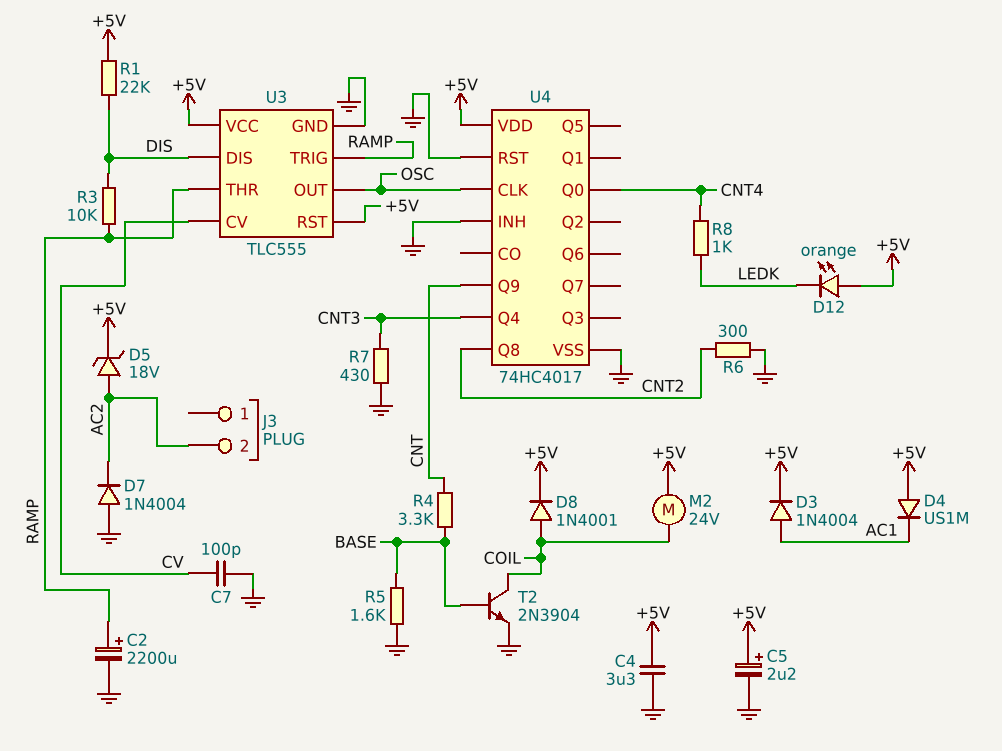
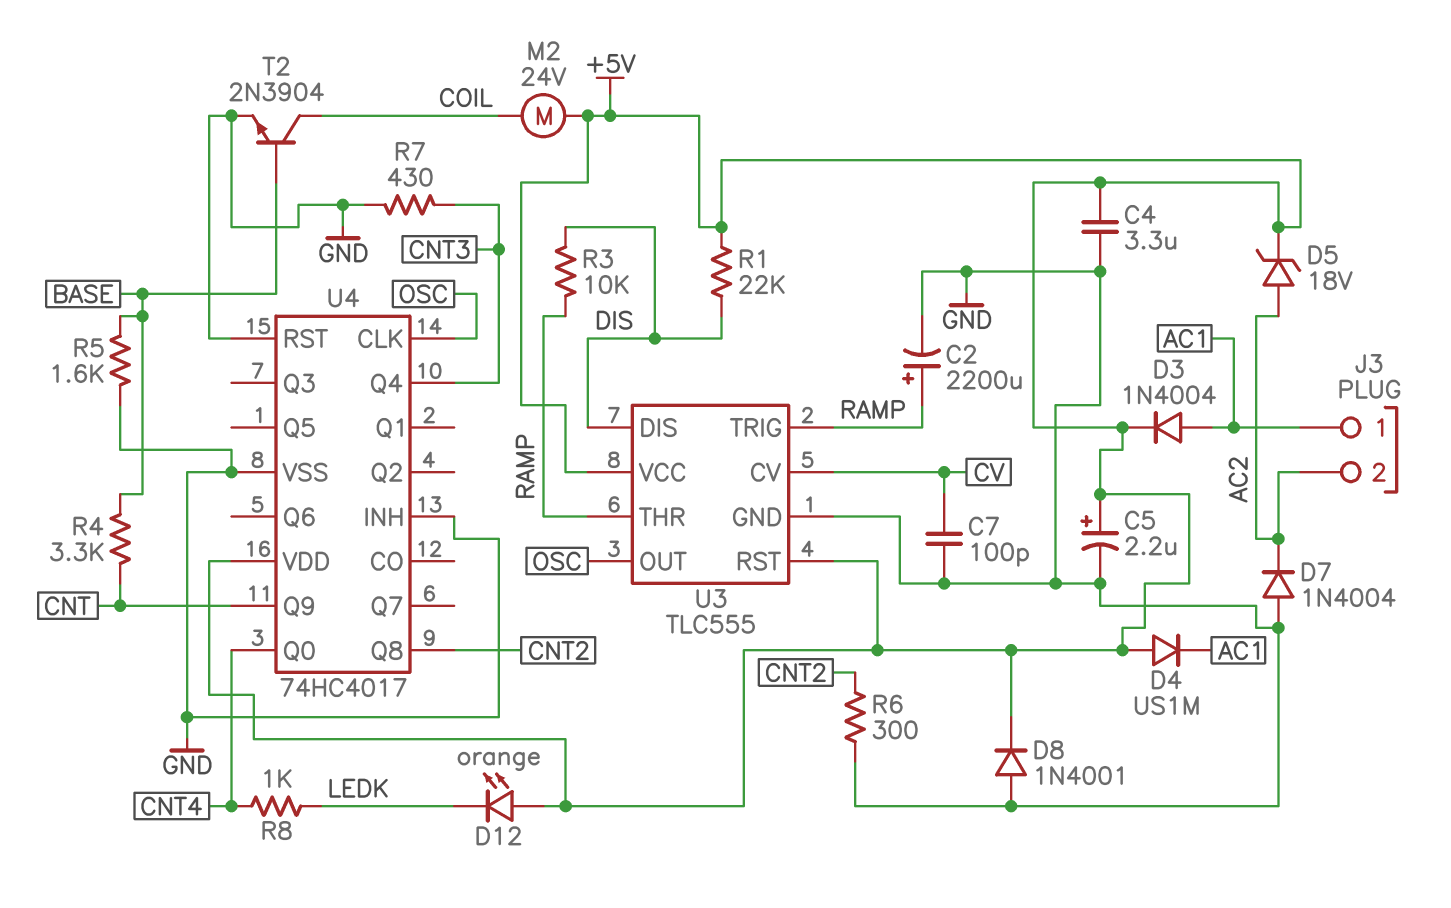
D8: diode 1N4001 (A COIL, K +5V) -> diode 1N4001 (A GND, K +5V)
J3 pin 1: none -> AC1

